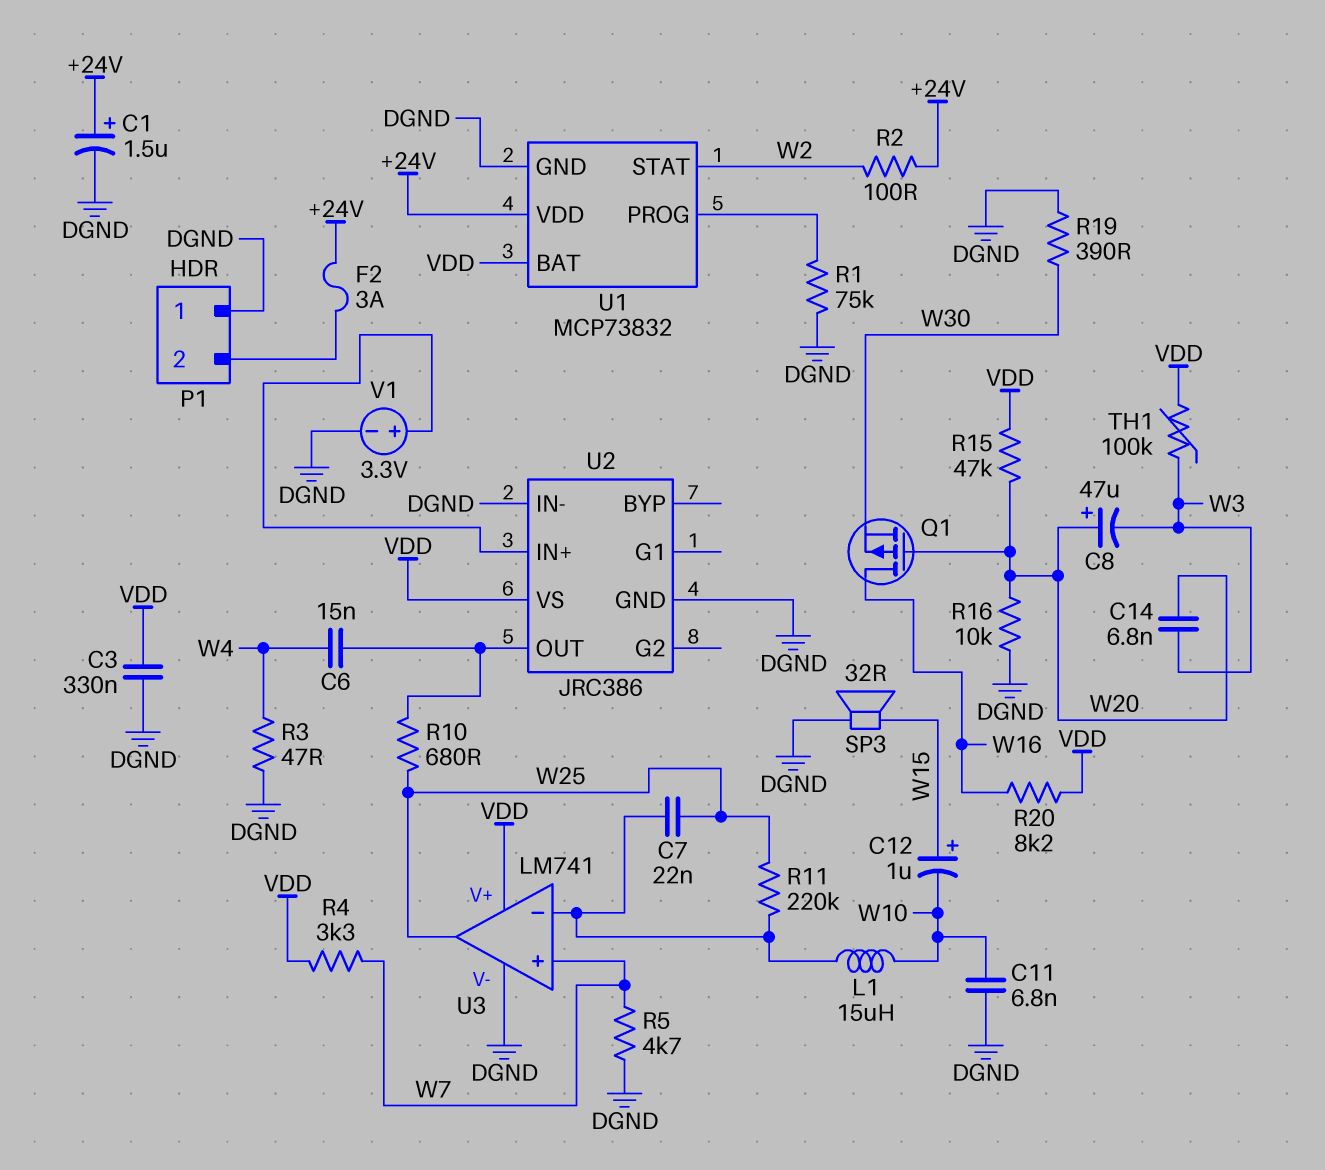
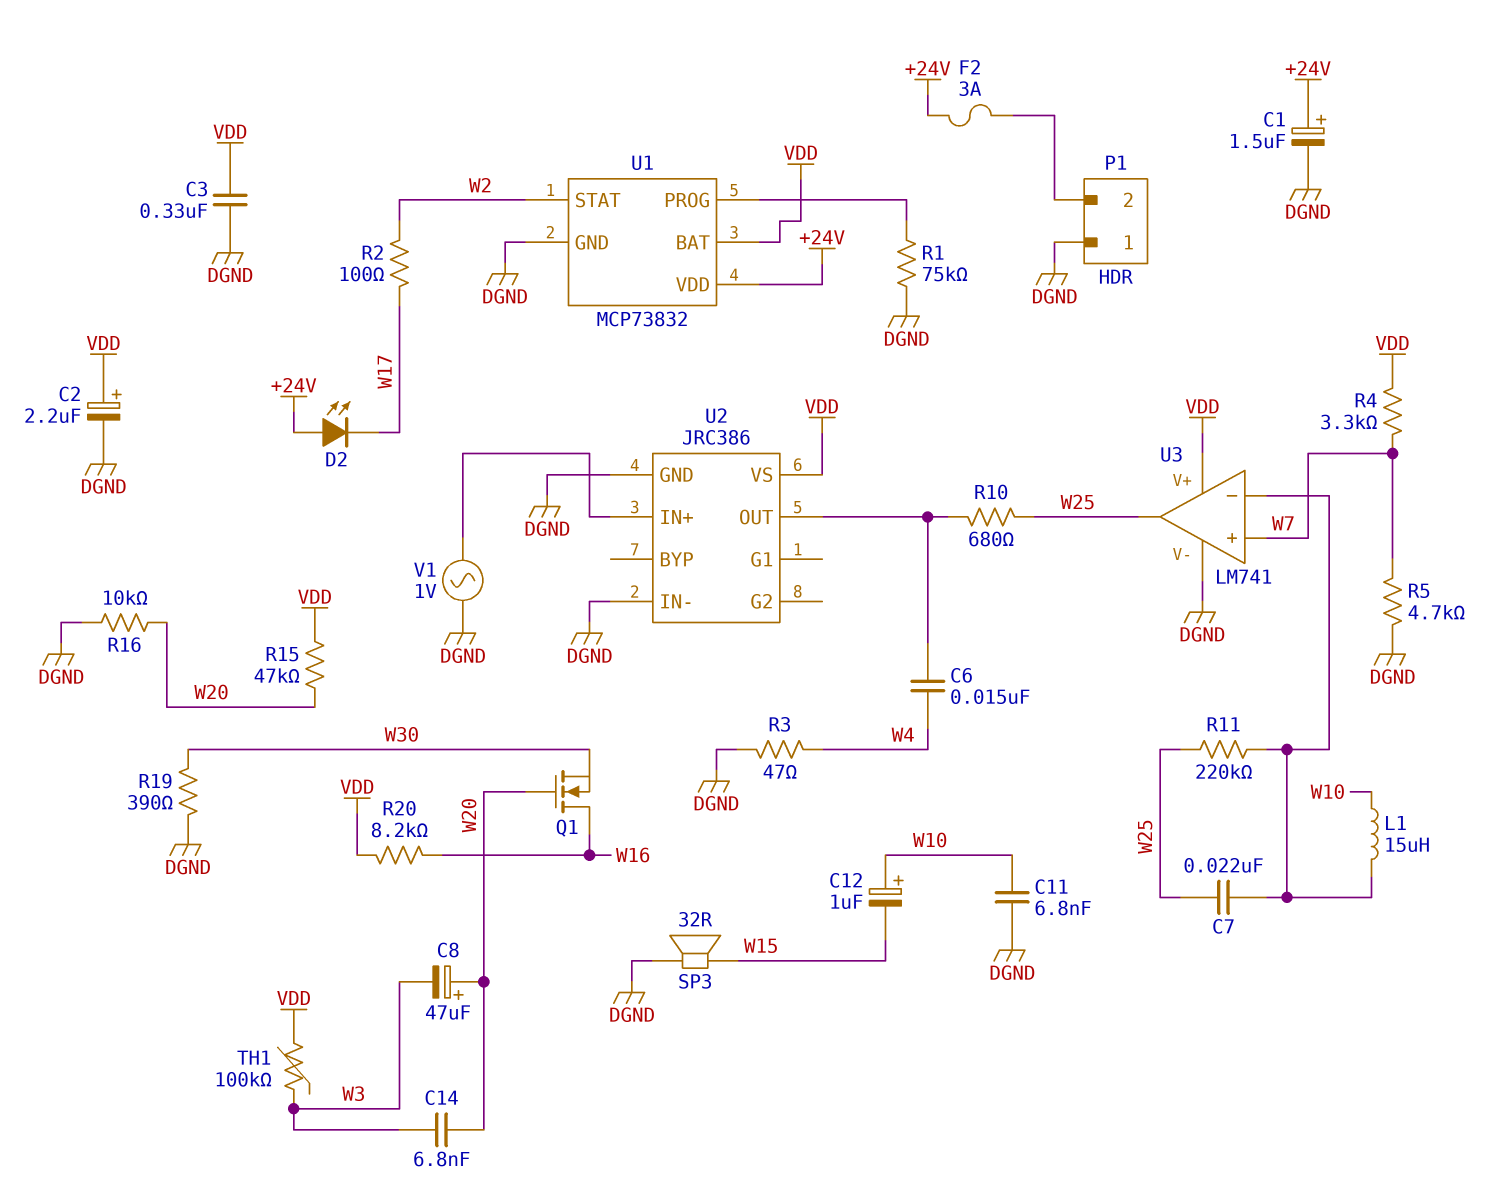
C2: none -> 2.2uF (plus VDD, minus DGND)
C12: 1uF (plus W15, minus W10) -> 1uF (plus W10, minus W15)
D2: none -> LED (A +24V, K W17)
Q1: PMOS (G W20, D W16, S W30) -> NMOS (G W20, D W16, S W30)
R2: 100 (+24V, W2) -> 100 (W2, W17)
V1: 3.3V (plus U2/IN+, minus DGND) -> AC 1V (DGND, U2/IN+)

